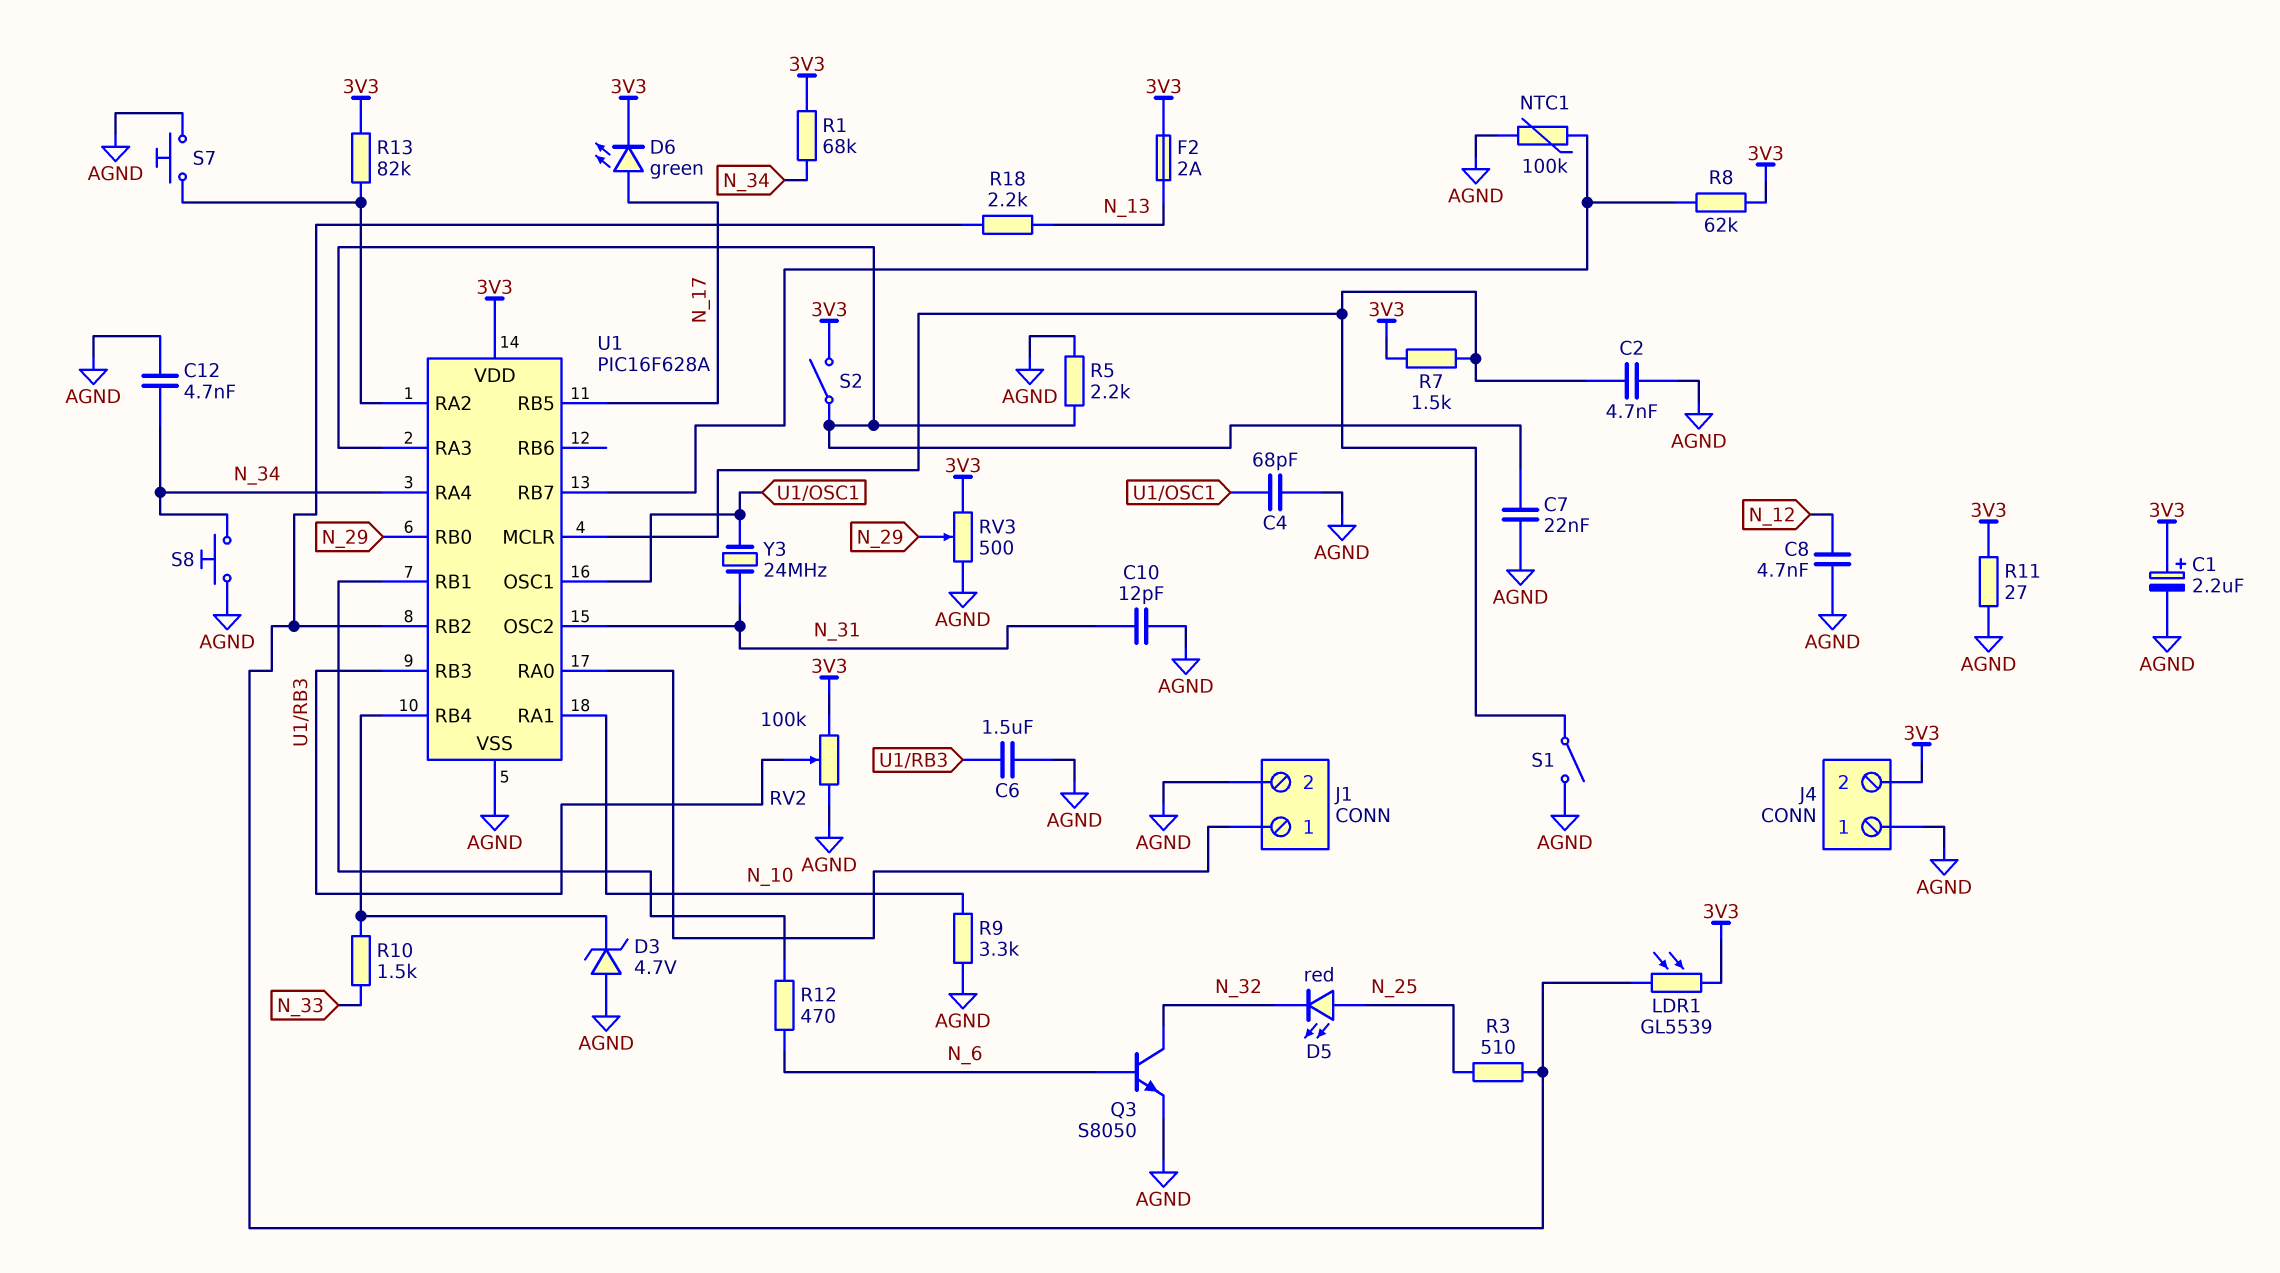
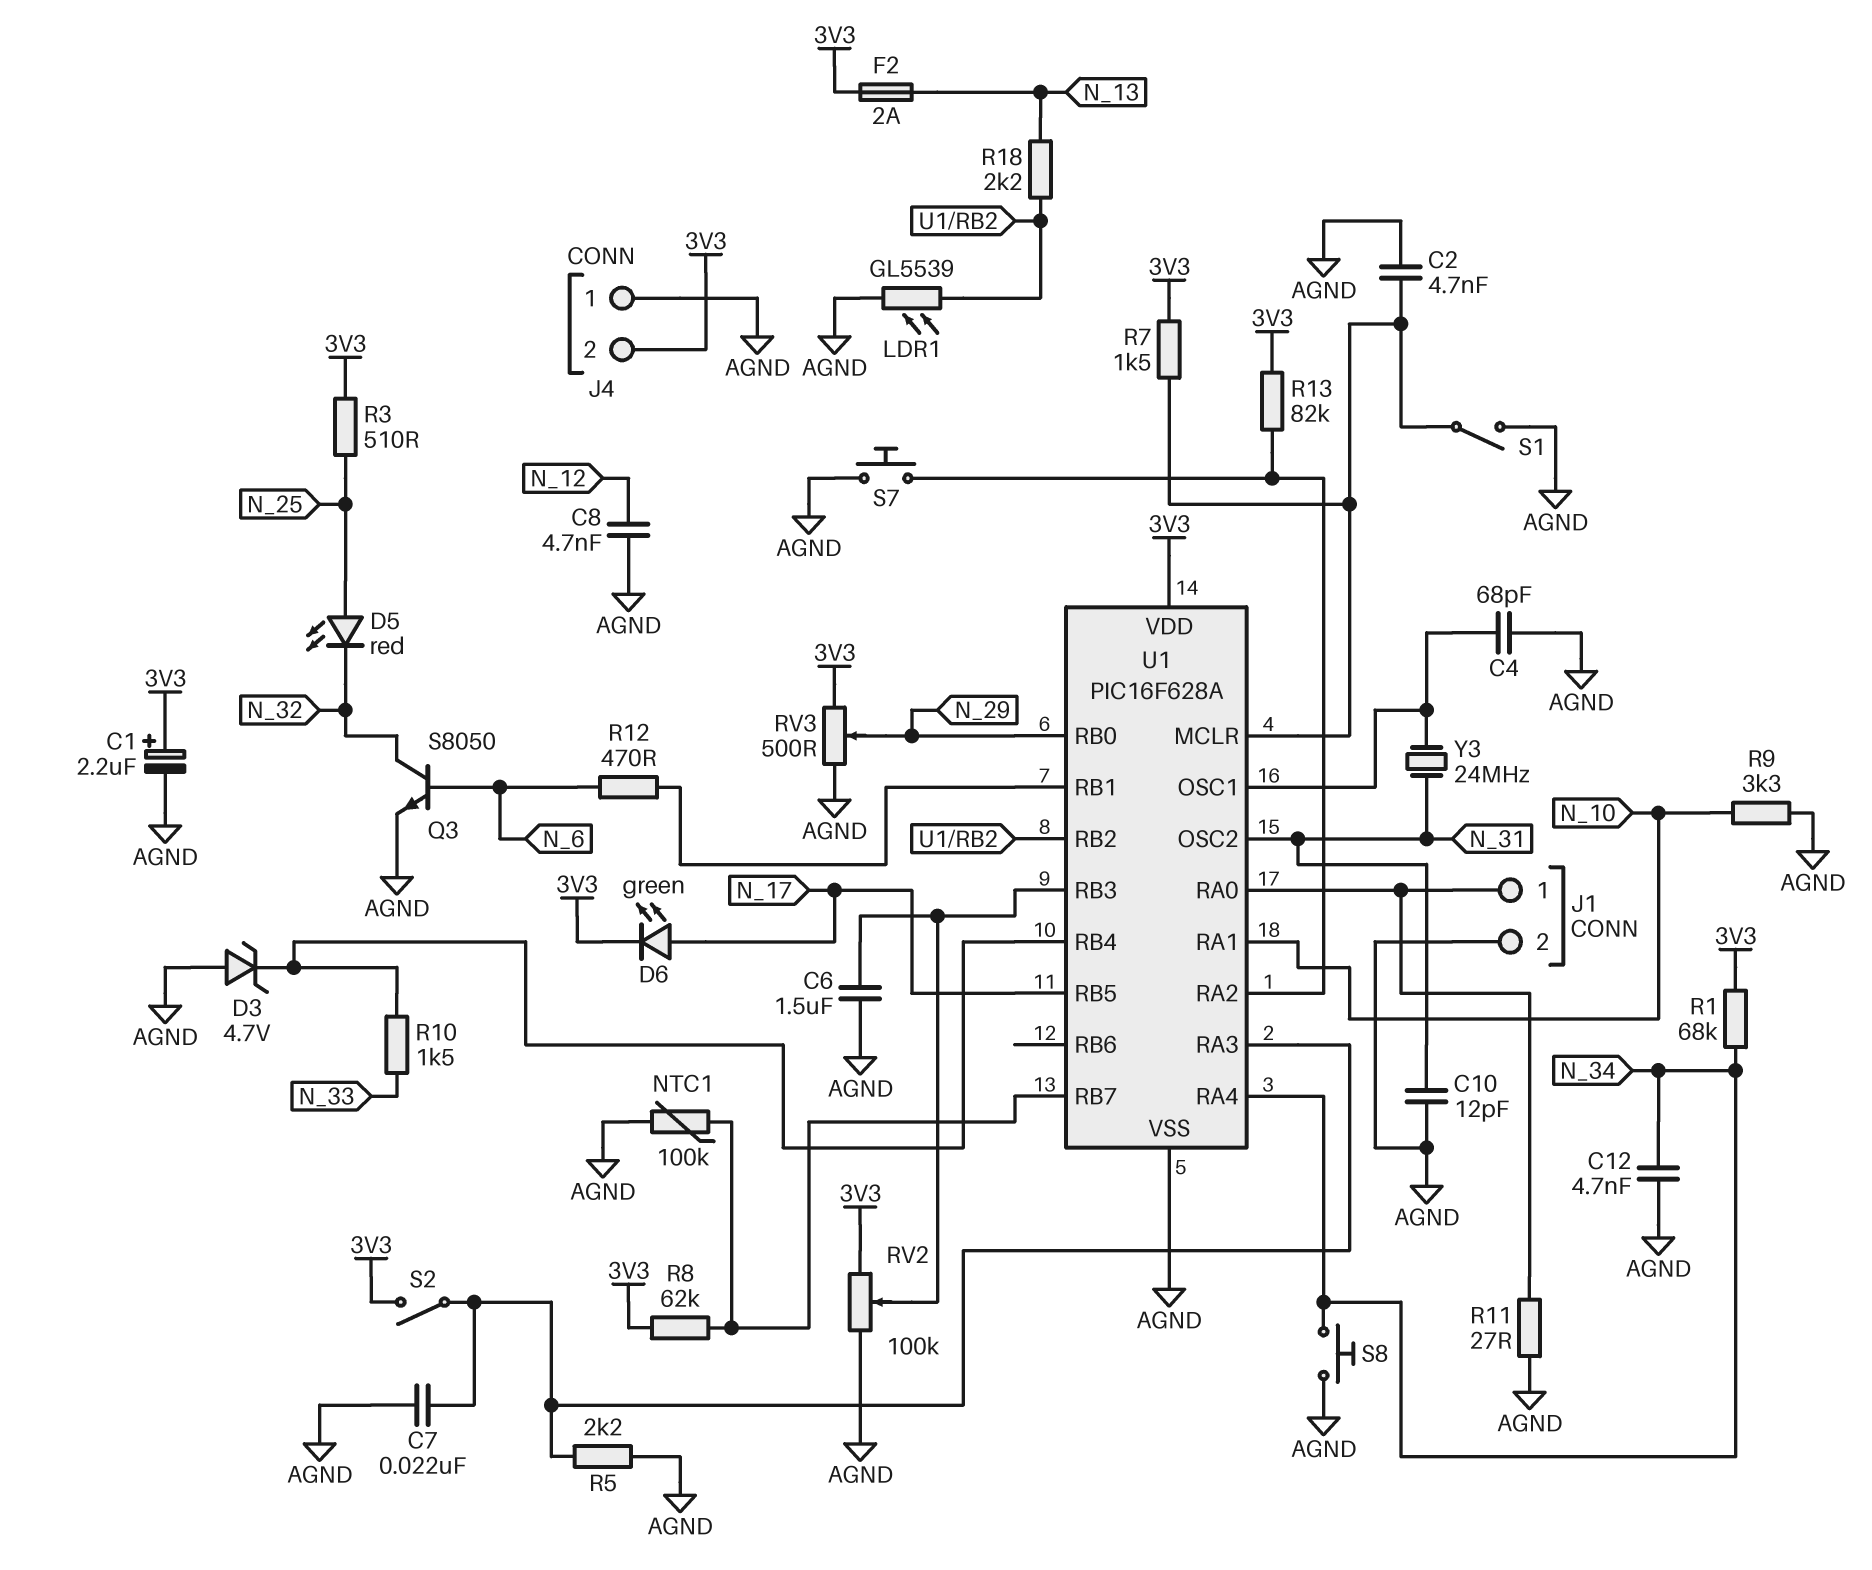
LDR1: GL5539 (3V3, U1/RB2) -> GL5539 (AGND, U1/RB2)
R3: 510 (N_25, U1/RB2) -> 510 (3V3, N_25)
R11: 27 (3V3, AGND) -> 27 (AGND, J1/1)

